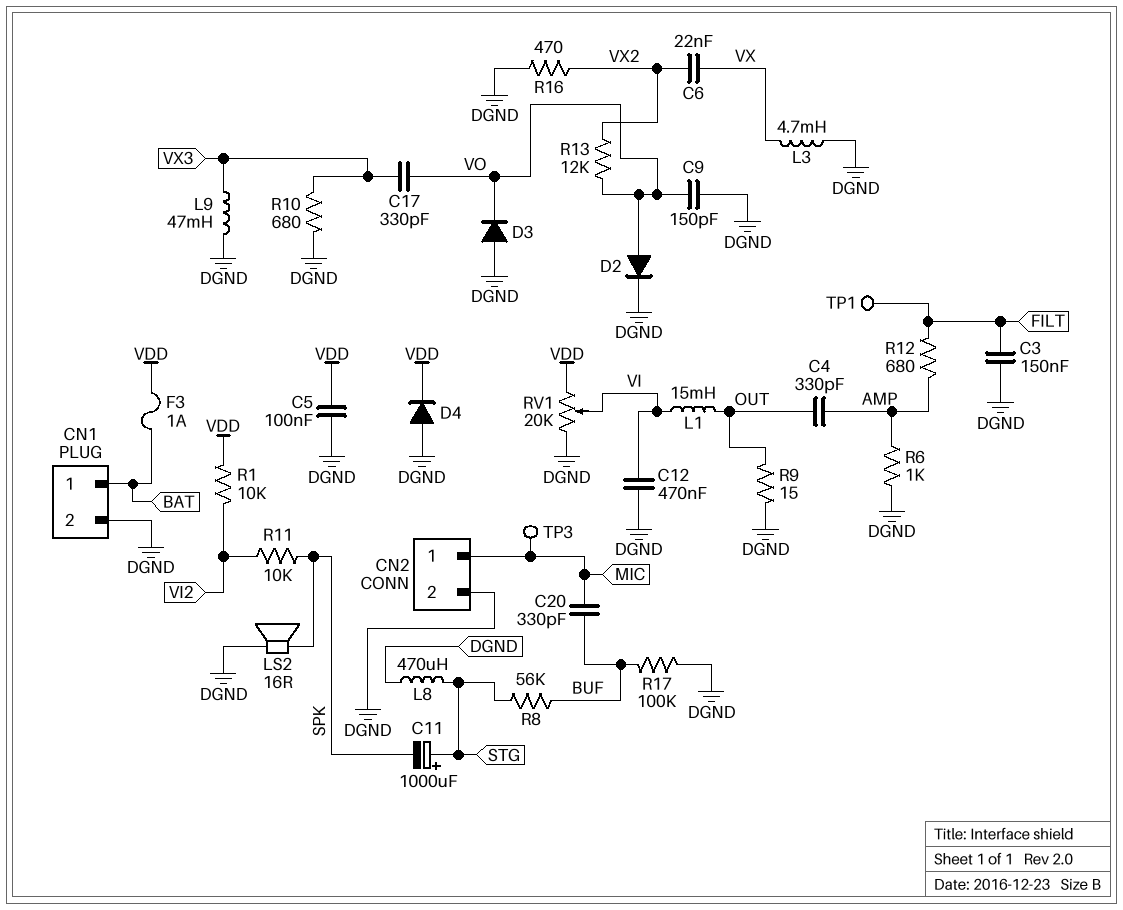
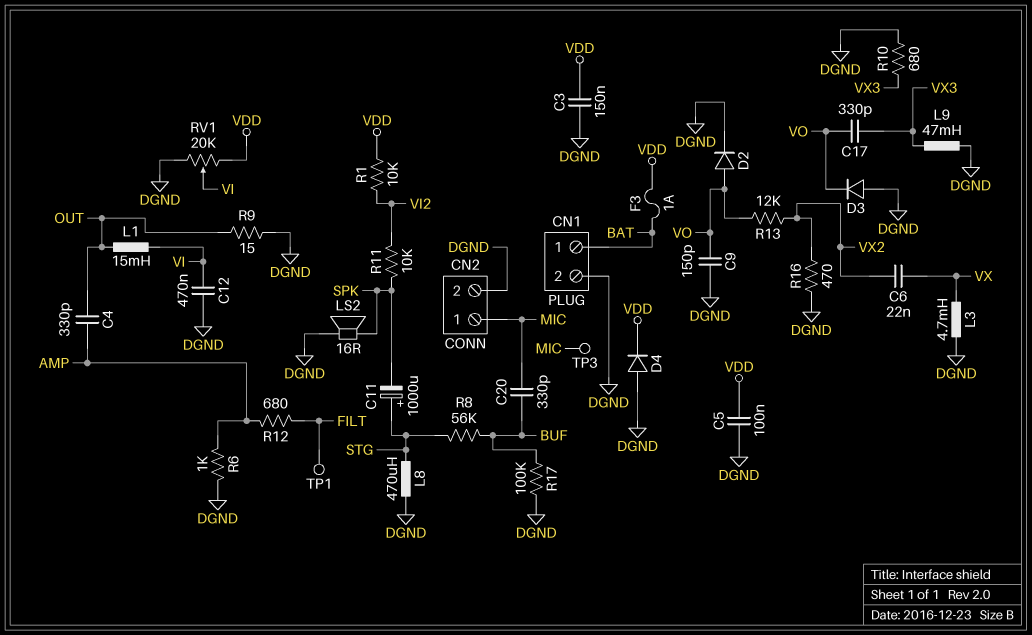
C3: 150nF (DGND, FILT) -> 150nF (DGND, VDD)

